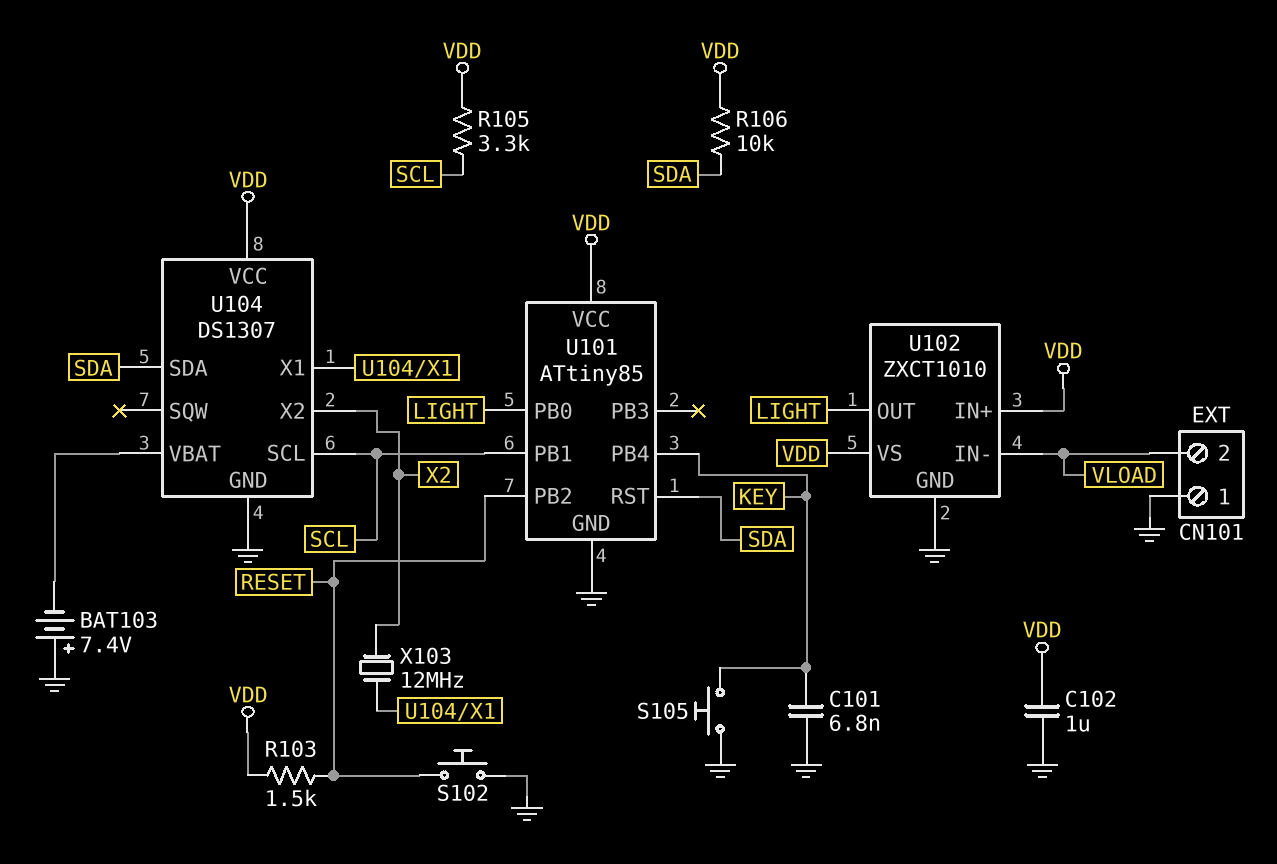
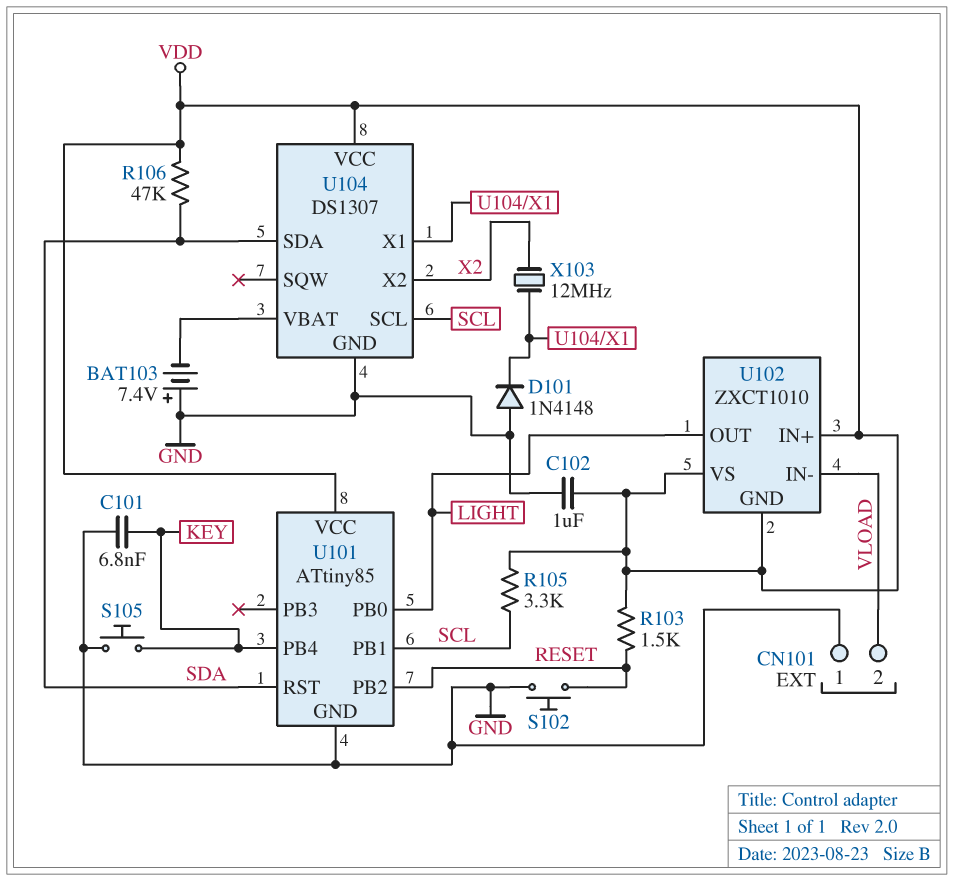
D101: none -> diode 1N4148 (A GND, K U104/X1)
R106: 10k (SDA, VDD) -> 47k (SDA, VDD)
U102 pin GND: GND -> VDD

